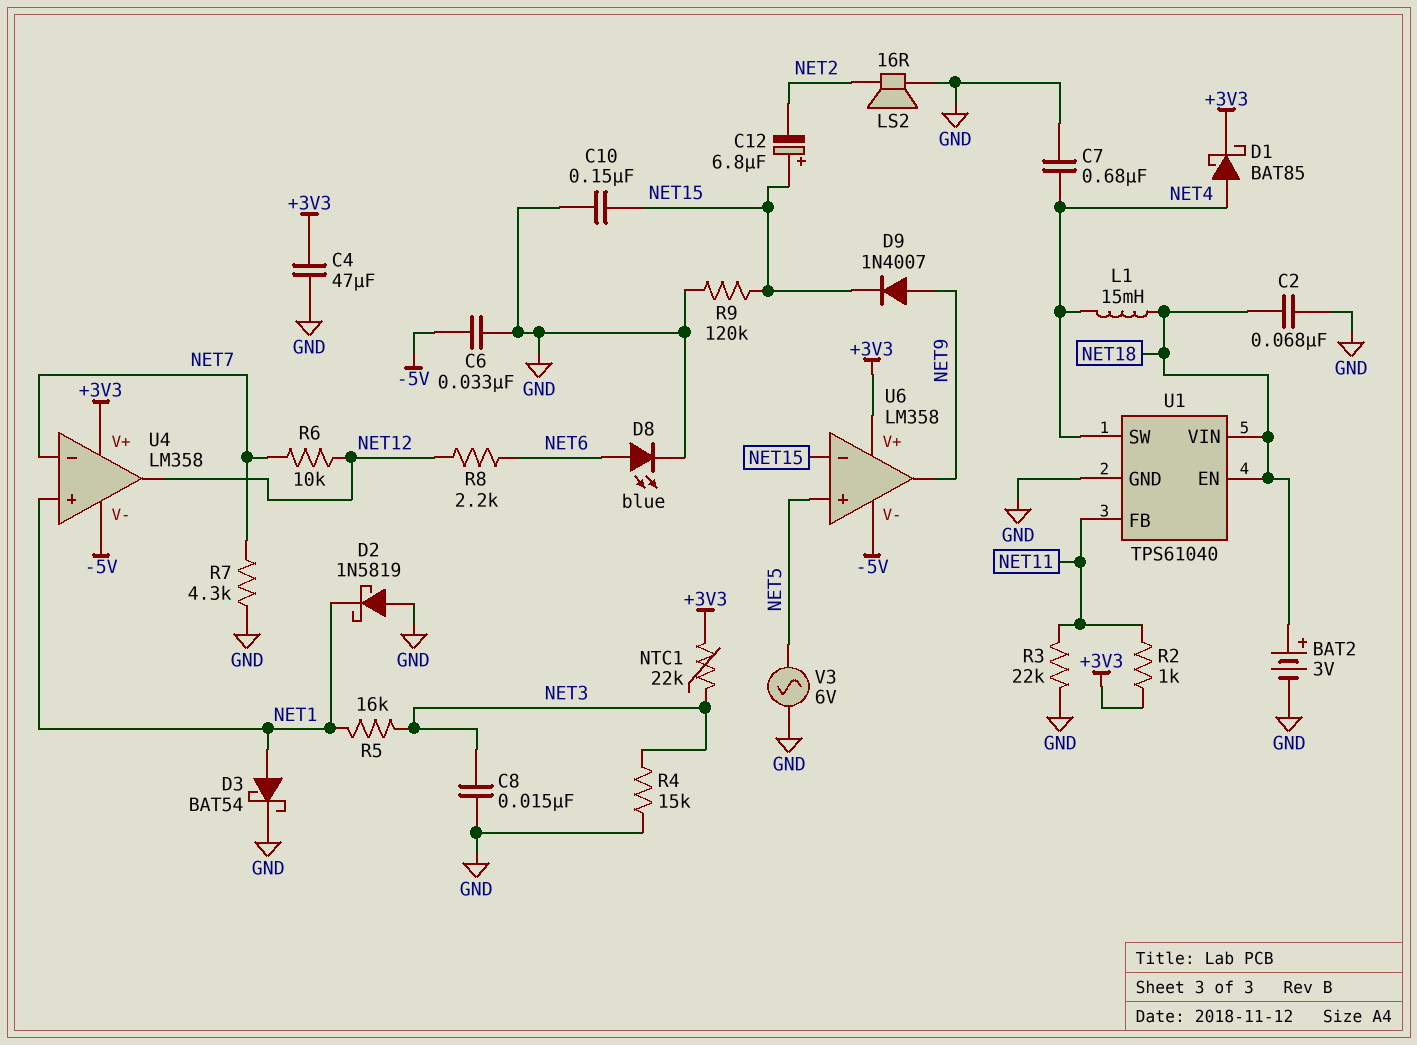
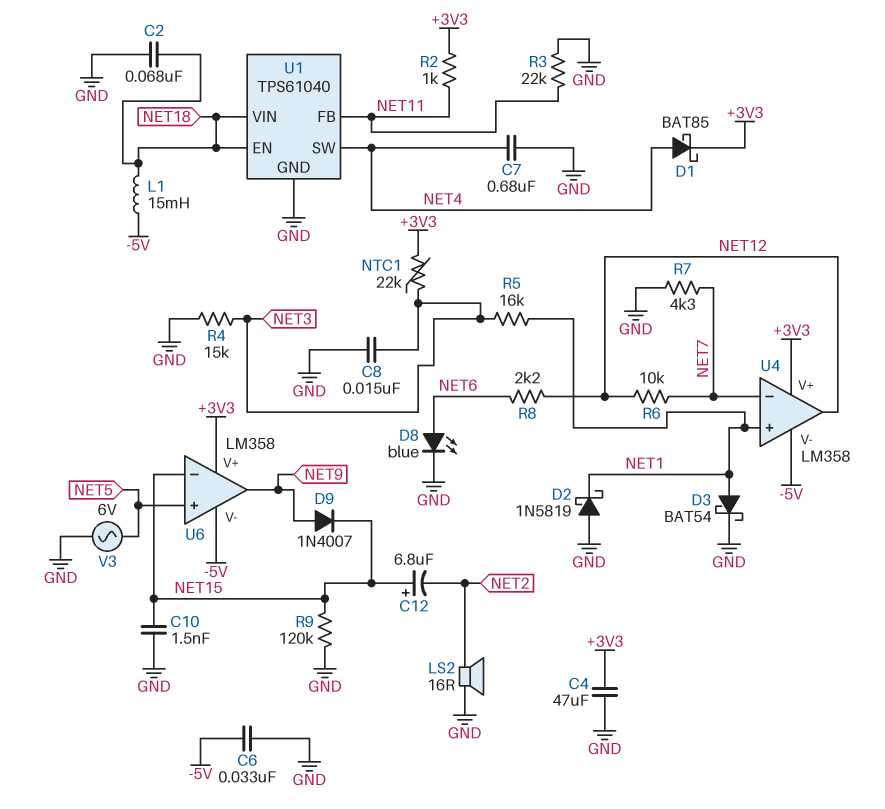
BAT2: 3V (plus NET18, minus GND) -> none
C10: 150nF (GND, NET15) -> 1.5nF (GND, NET15)
L1: 15mH (NET4, NET18) -> 15mH (-5V, NET18)

